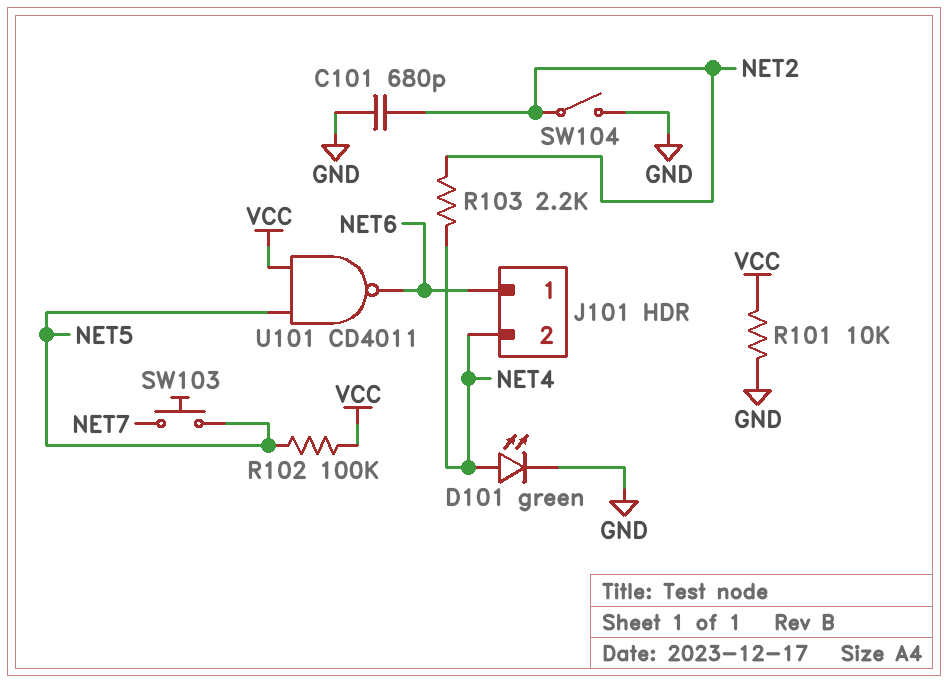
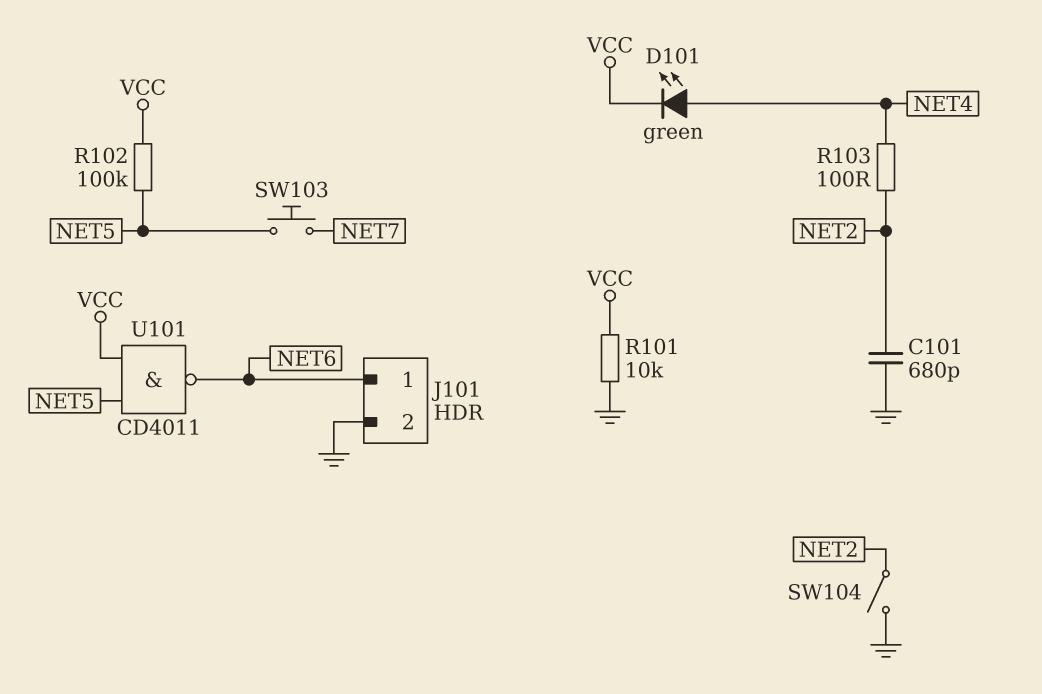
D101: LED green (A NET4, K GND) -> LED green (A NET4, K VCC)
J101 pin 2: NET4 -> GND
R103: 2.2k (NET2, NET4) -> 100 (NET2, NET4)

